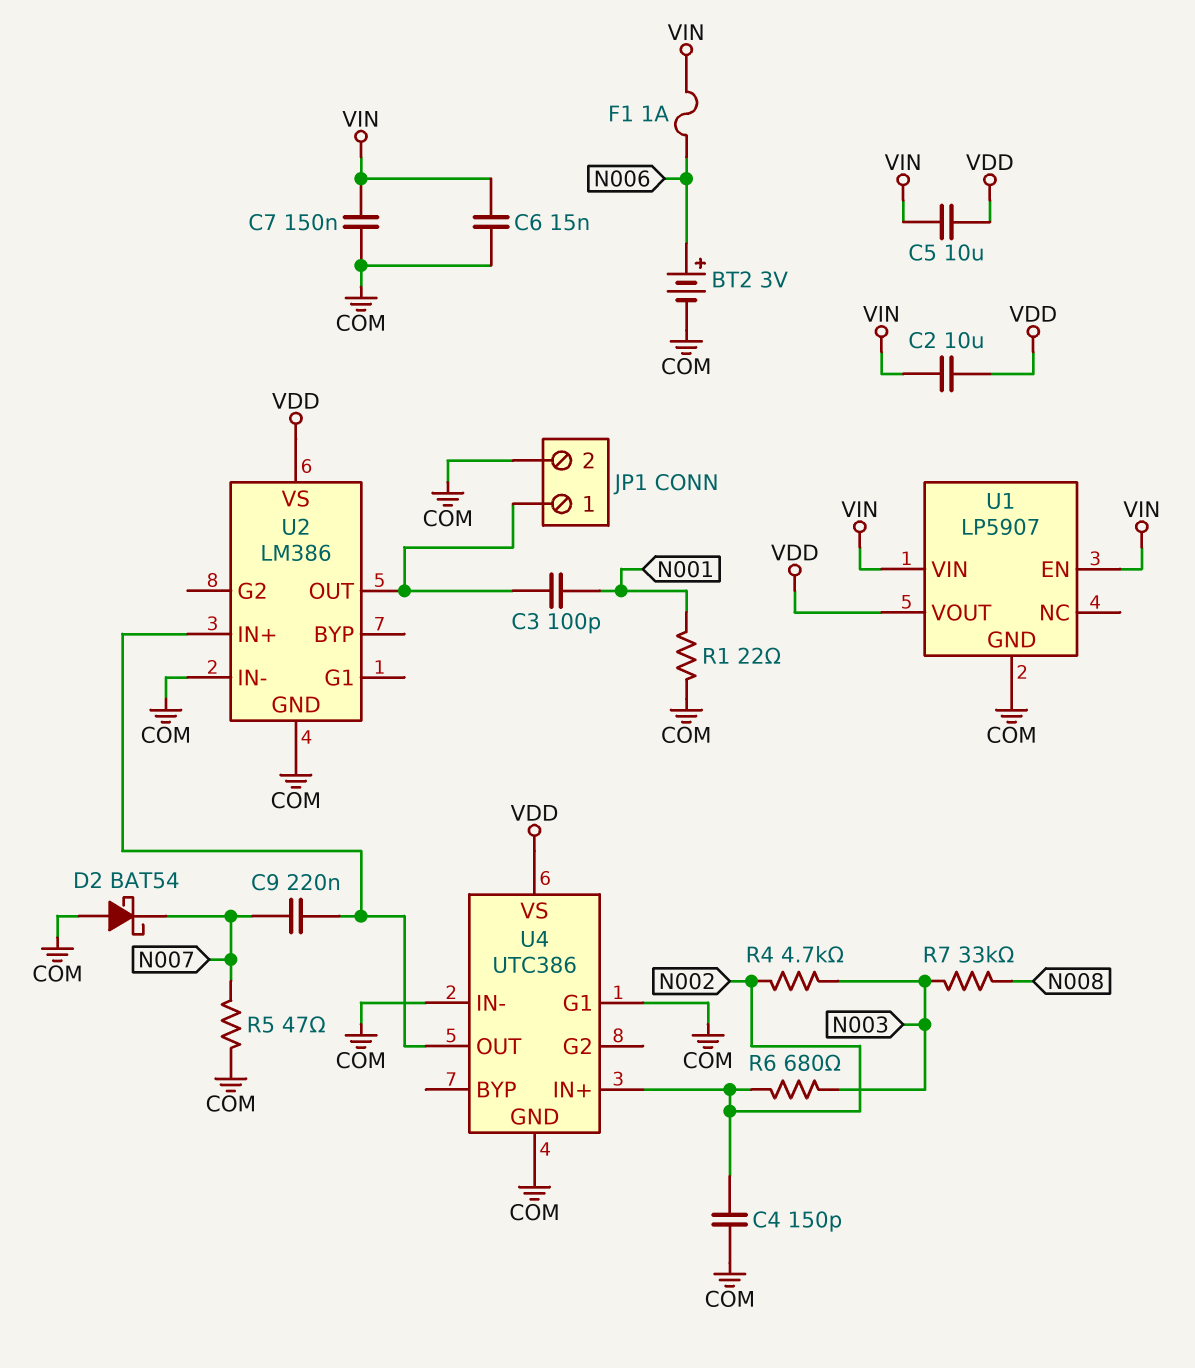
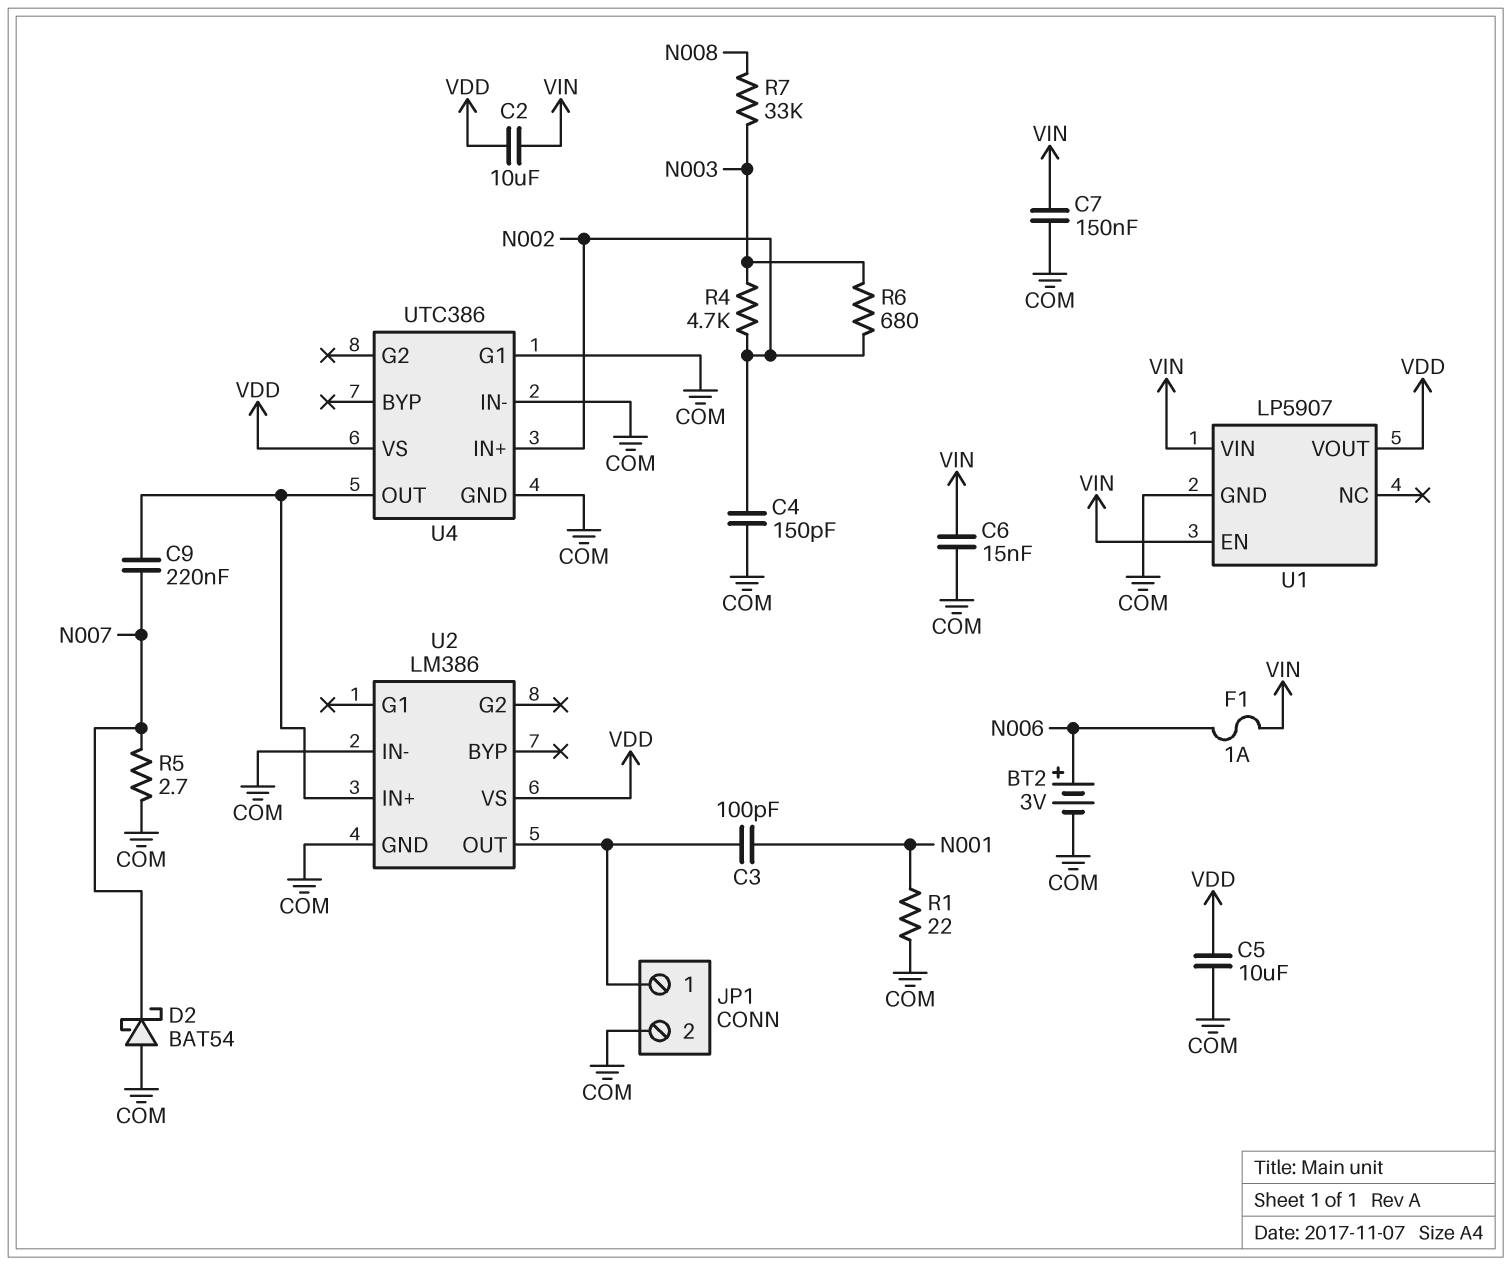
C5: 10uF (VDD, VIN) -> 10uF (COM, VDD)
R5: 47 (COM, N007) -> 2.7 (COM, N007)

